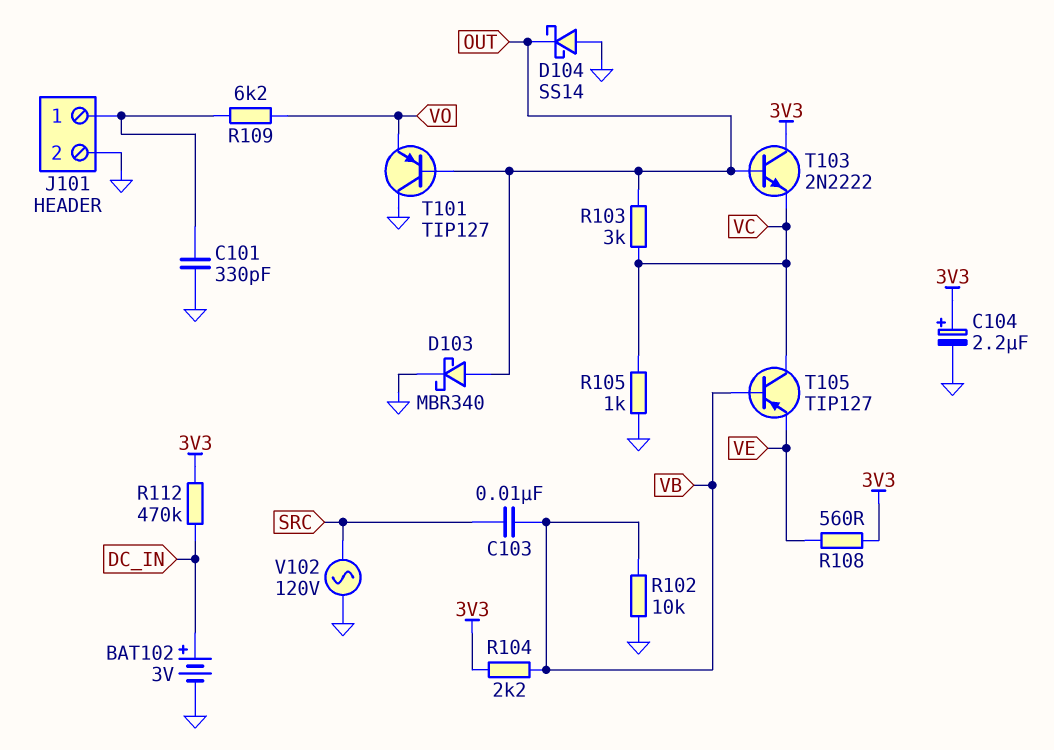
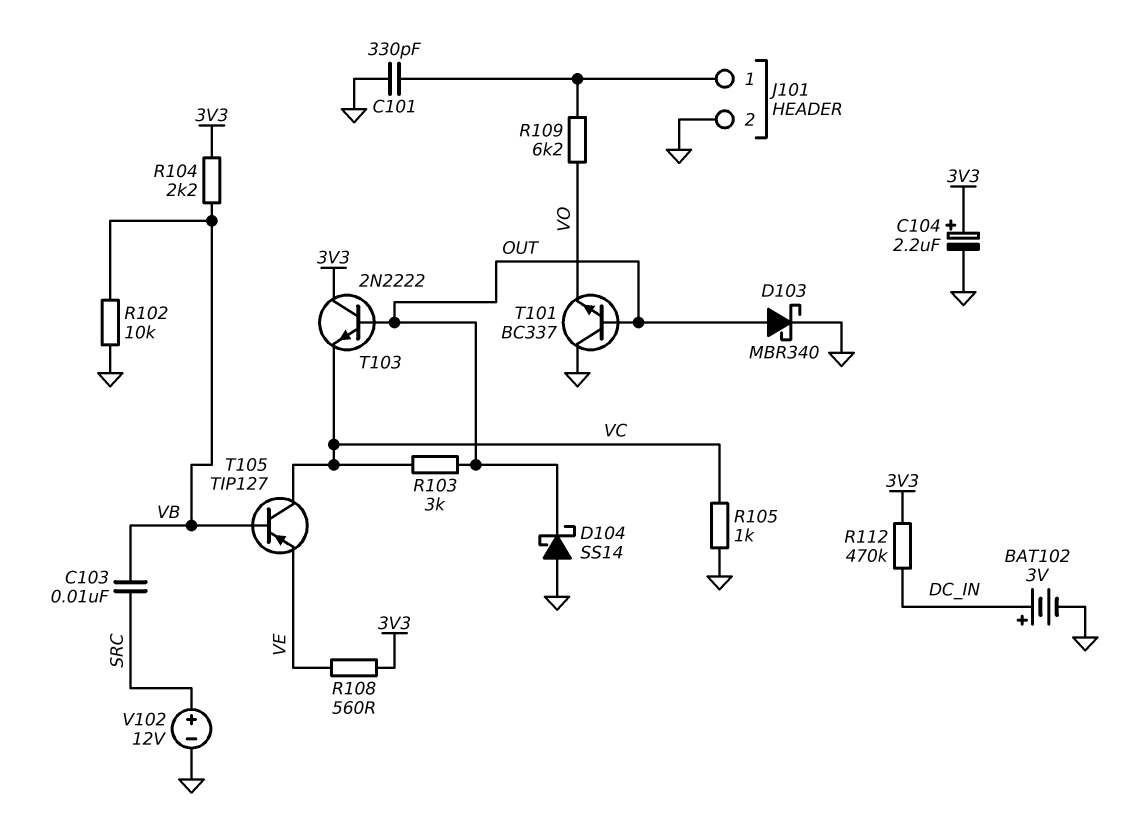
T101: PNP TIP127 (B OUT, C GND, E VO) -> NPN BC337 (B OUT, C GND, E VO)
V102: AC 120V (GND, SRC) -> 12V (plus SRC, minus GND)

